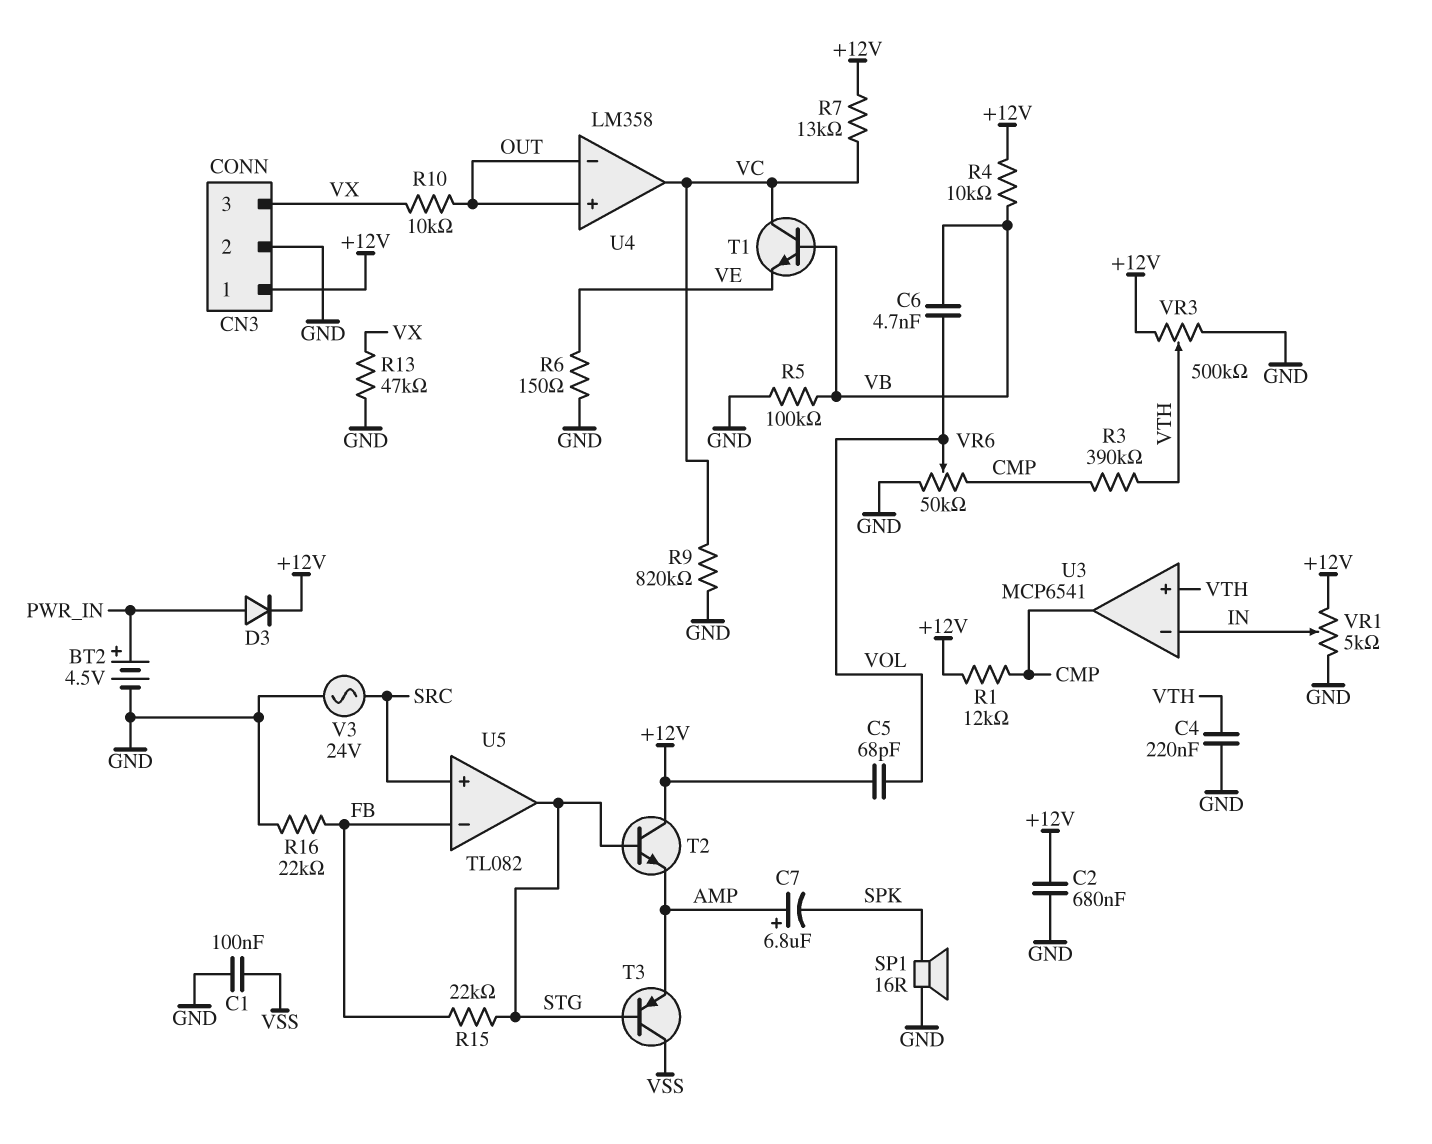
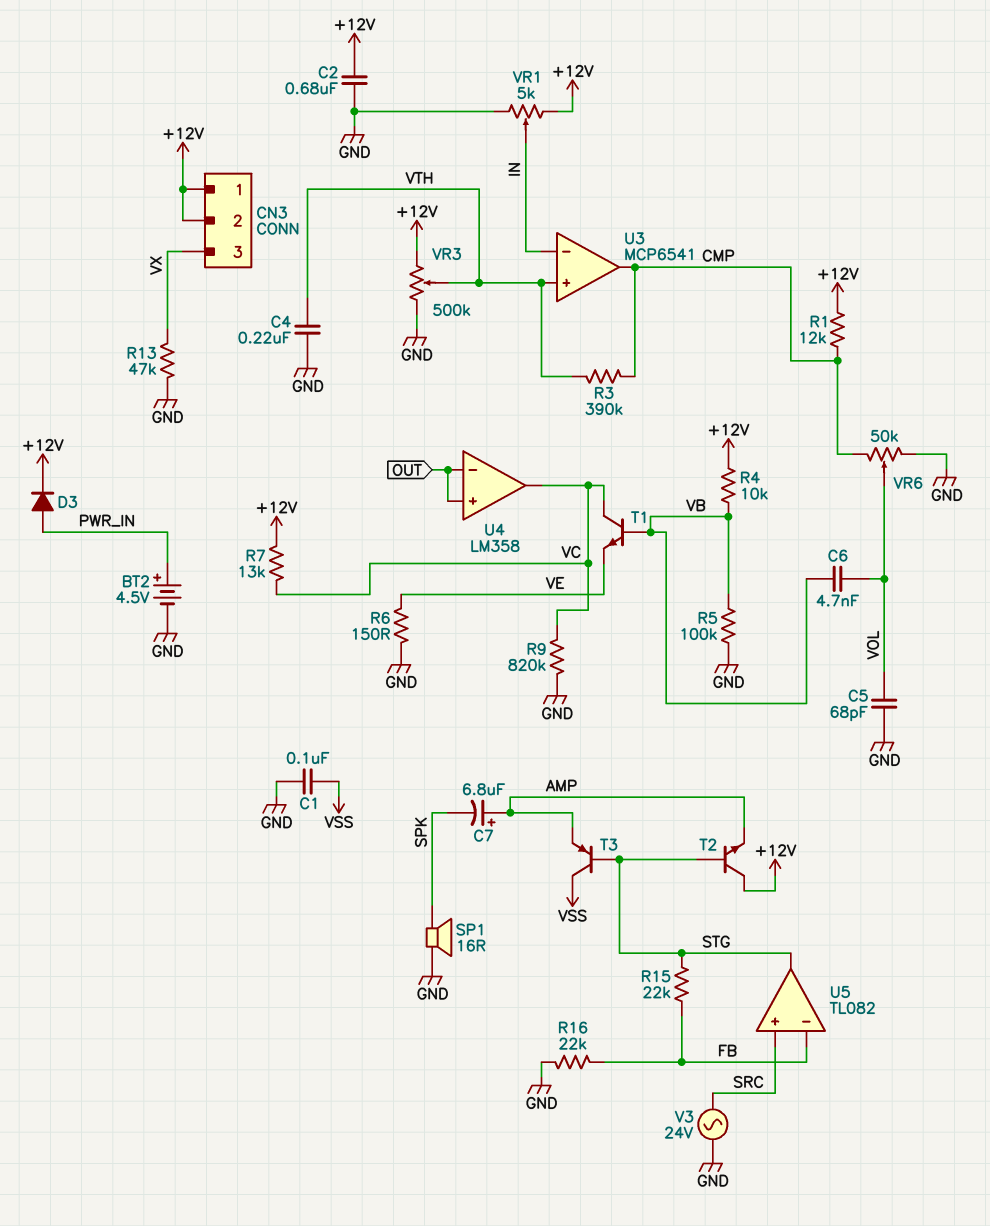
C5: 68pF (+12V, VOL) -> 68pF (GND, VOL)
CN3 pin 2: GND -> +12V
R10: 10k (OUT, VX) -> none

